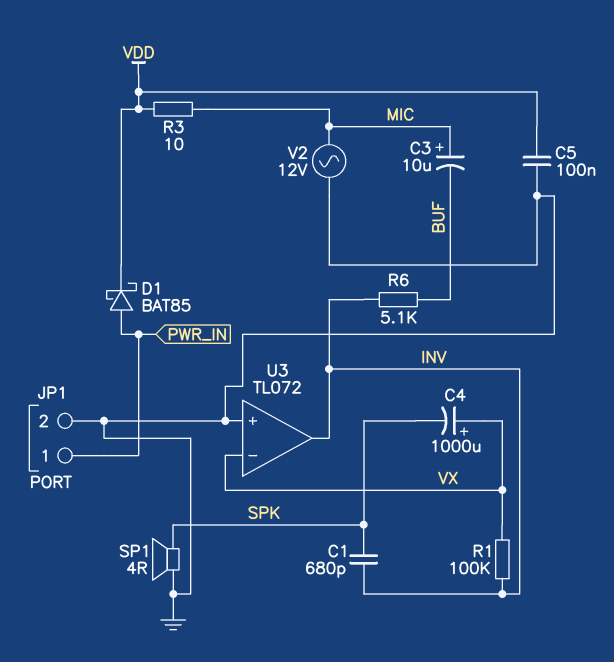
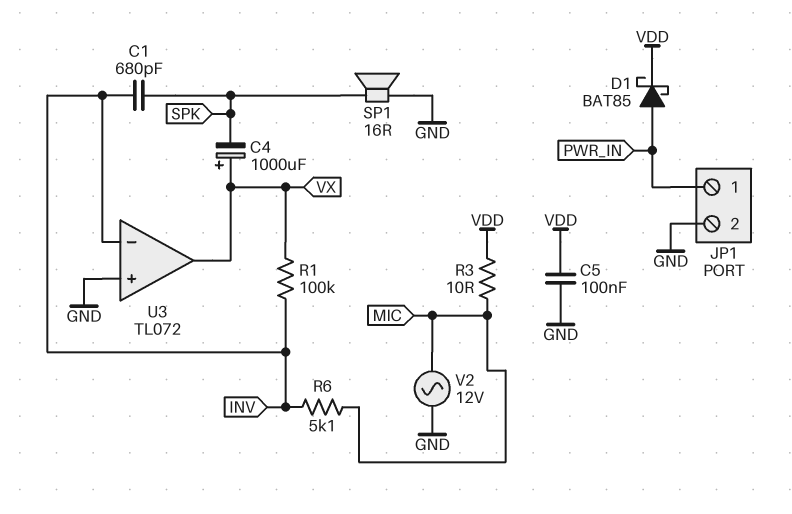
C3: 10uF (plus MIC, minus BUF) -> none
R6: 5.1k (BUF, INV) -> 5.1k (INV, MIC)
SP1: speaker 4R (GND, SPK) -> speaker 16R (GND, SPK)
U3 pin in-: VX -> INV
U3 pin out: INV -> VX

